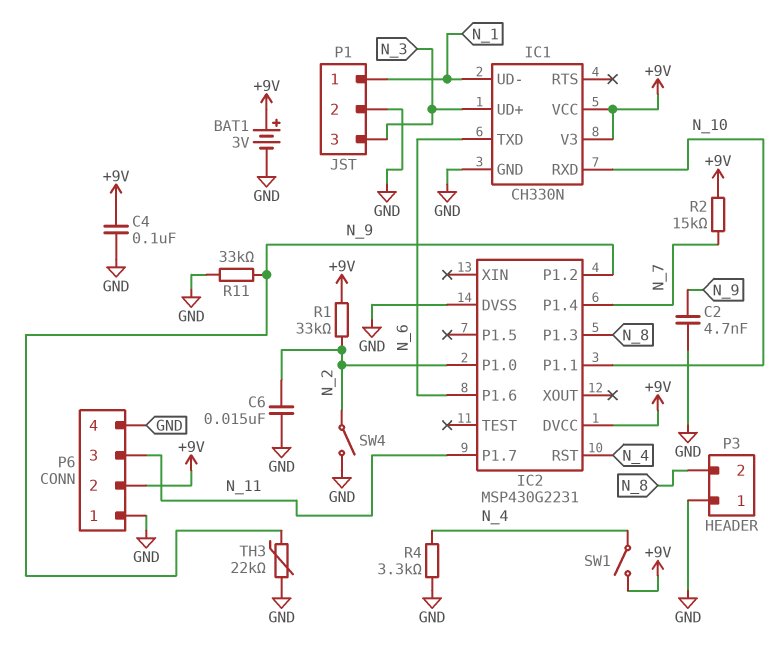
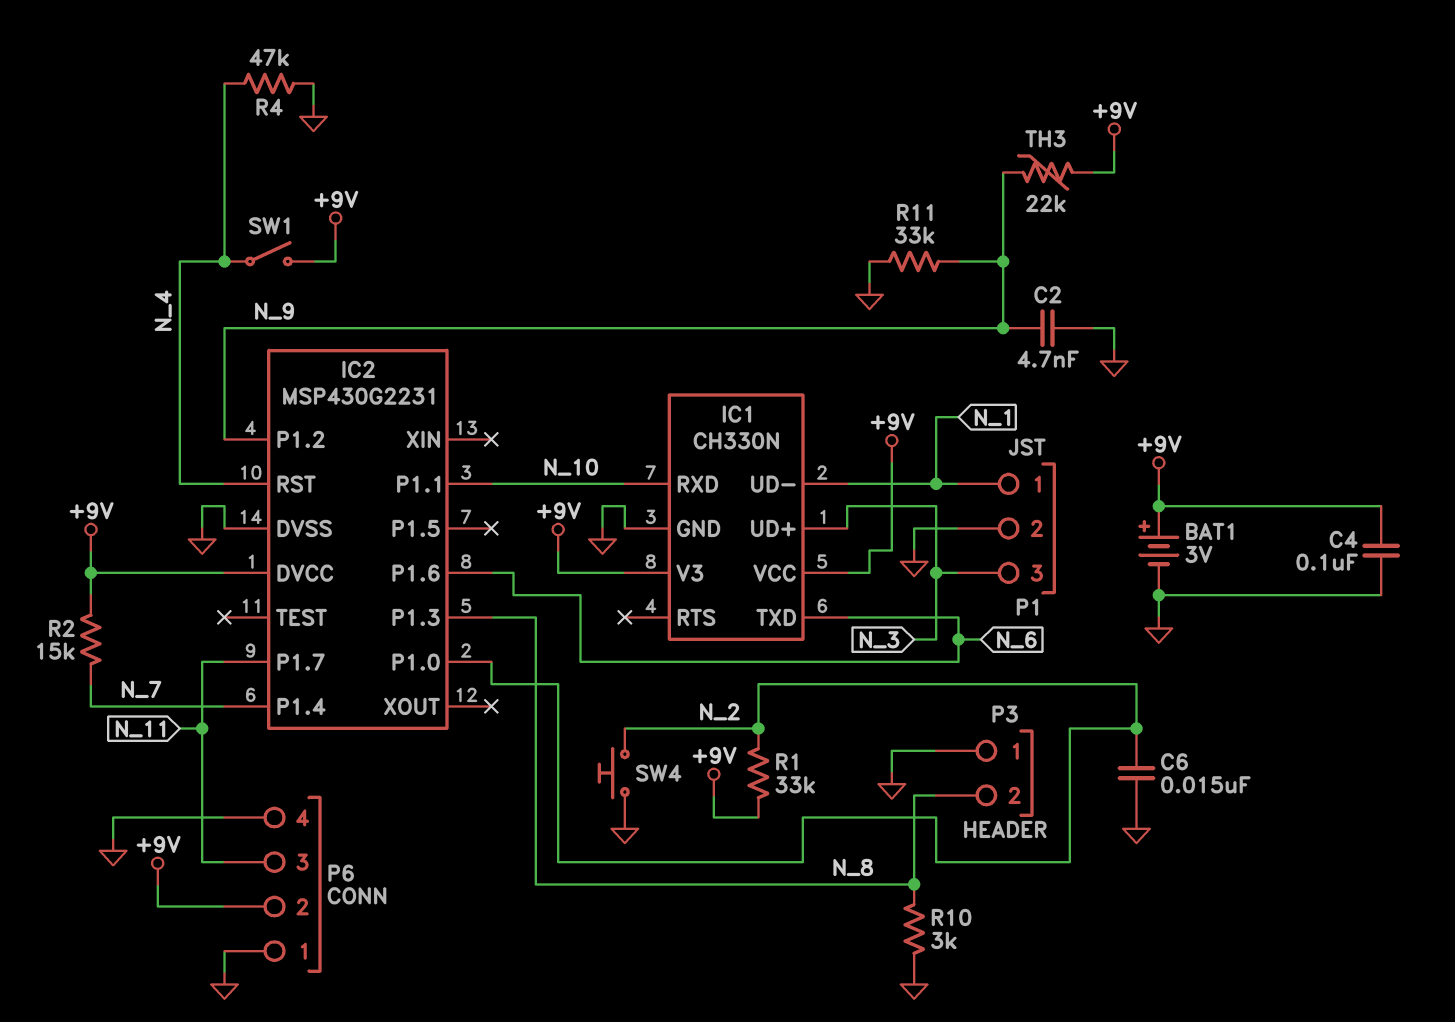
R4: 3.3k (GND, N_4) -> 47k (GND, N_4)
R10: none -> 3k (GND, N_8)
SW4: switch (GND, N_2) -> button (GND, N_2)
TH3: 22k (GND, N_9) -> 22k (+9V, N_9)

